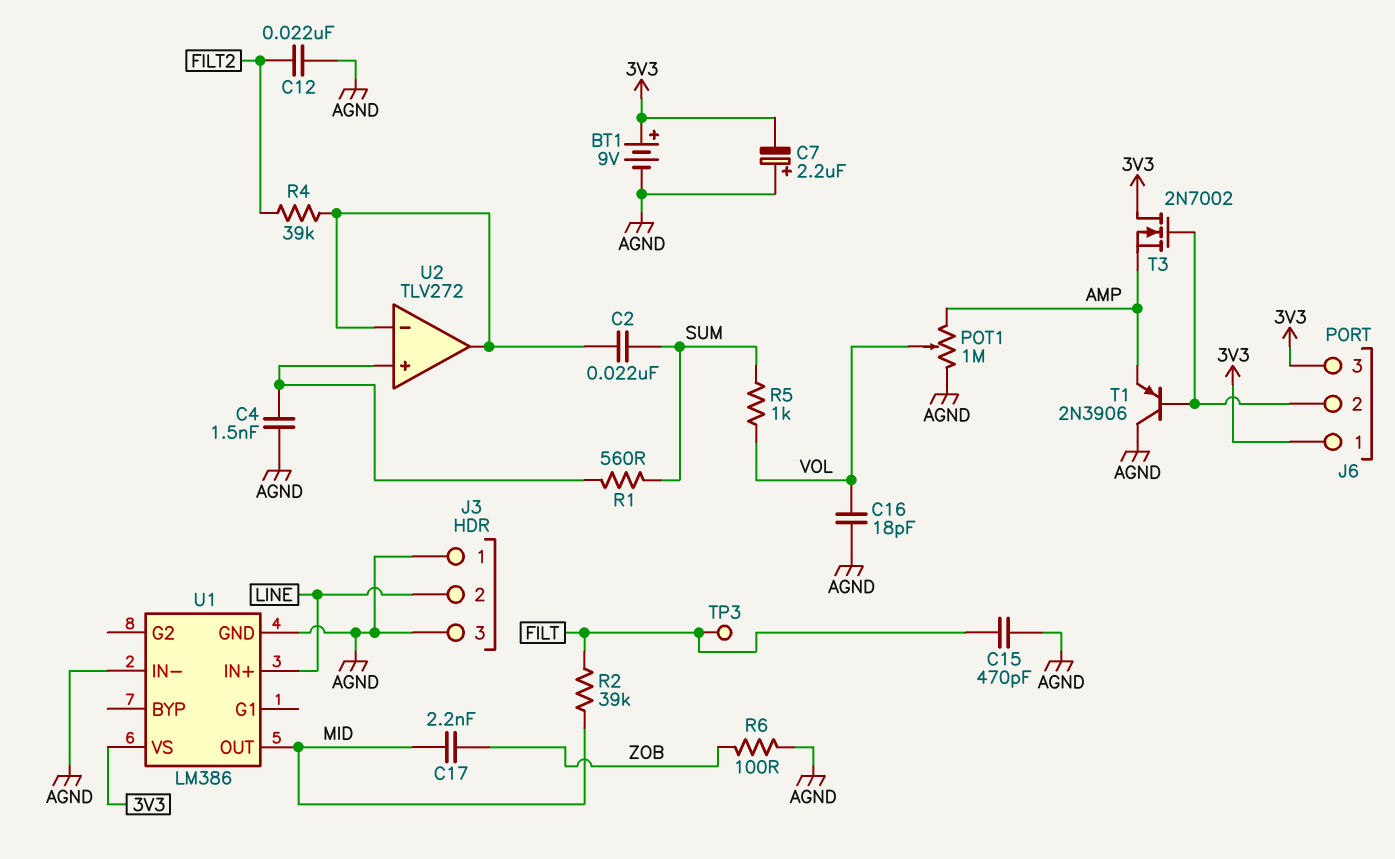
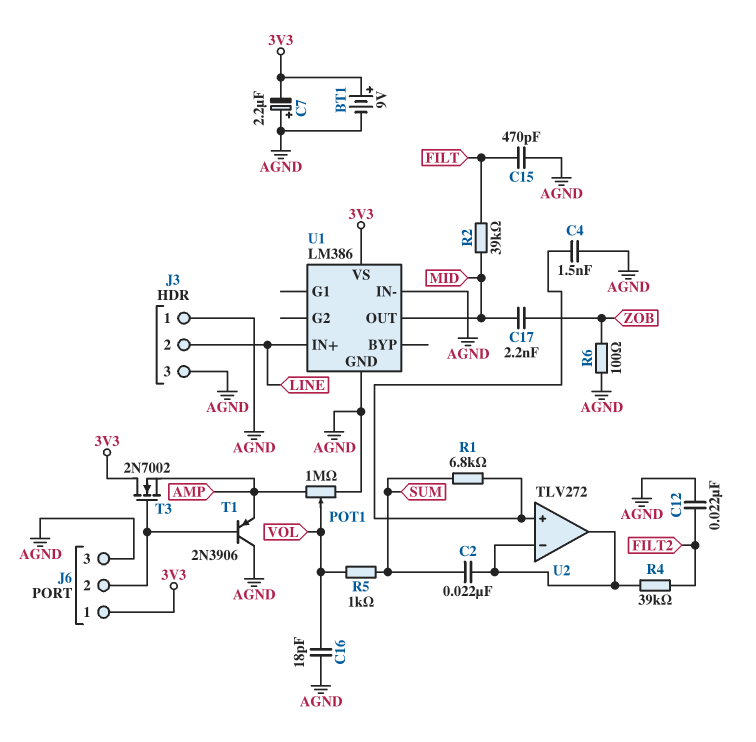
J6 pin 3: 3V3 -> AGND
R1: 560 (SUM, U2/in+) -> 6.8k (SUM, U2/in+)
TP3: test point (FILT) -> none

